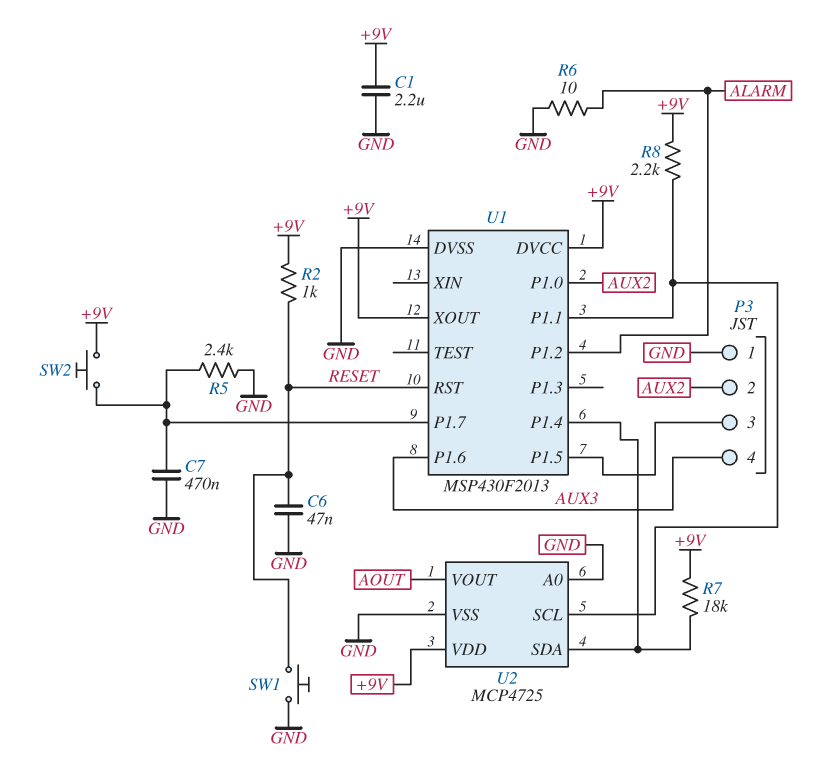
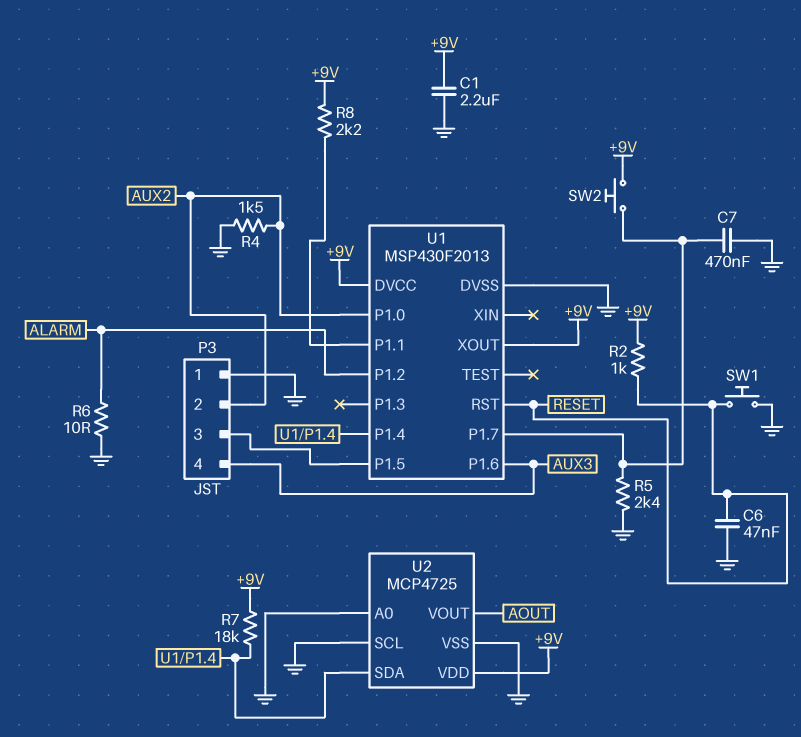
R4: none -> 1.5k (AUX2, GND)
U2 pin SCL: U1/P1.1 -> GND

